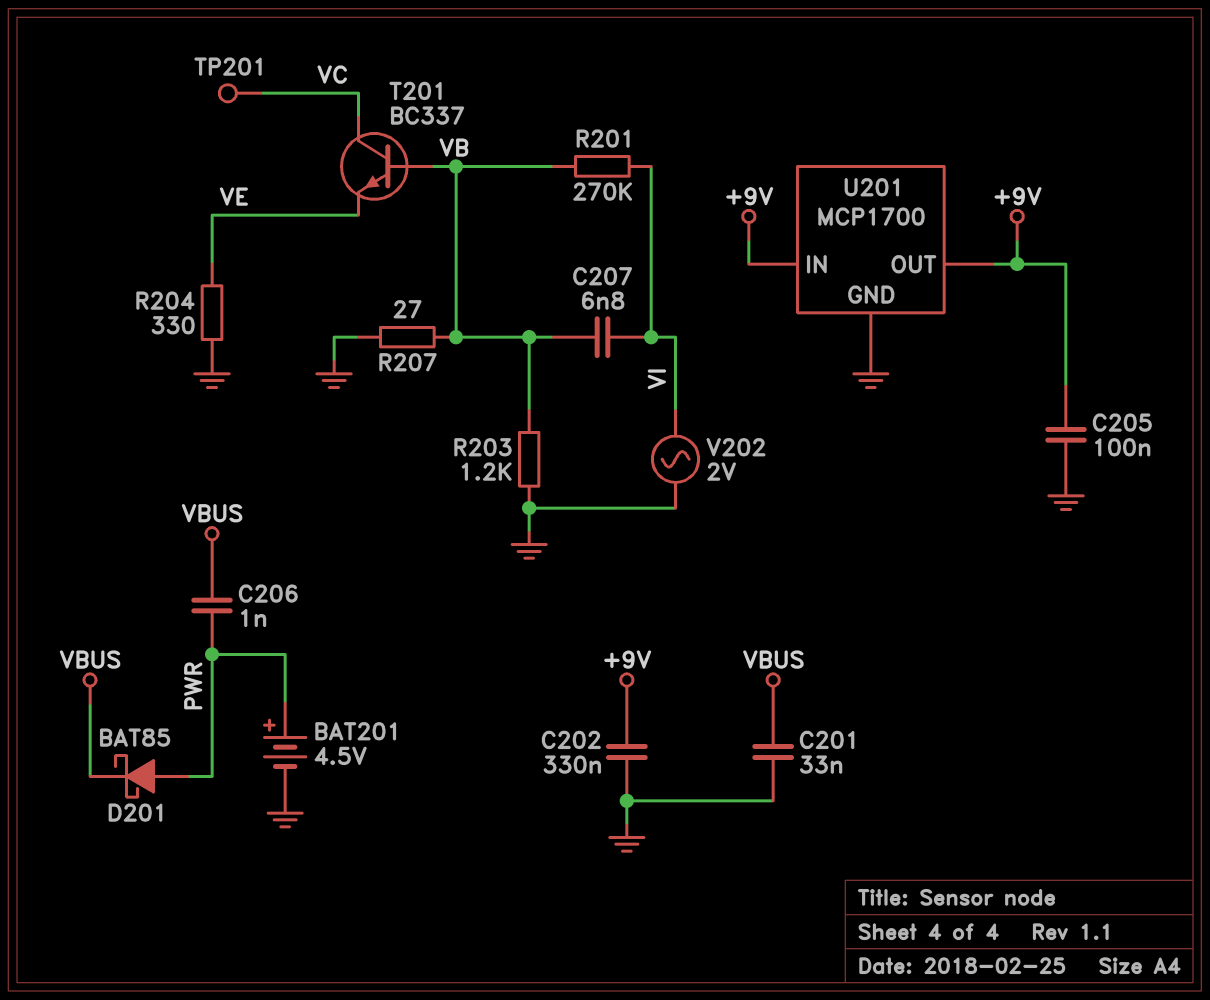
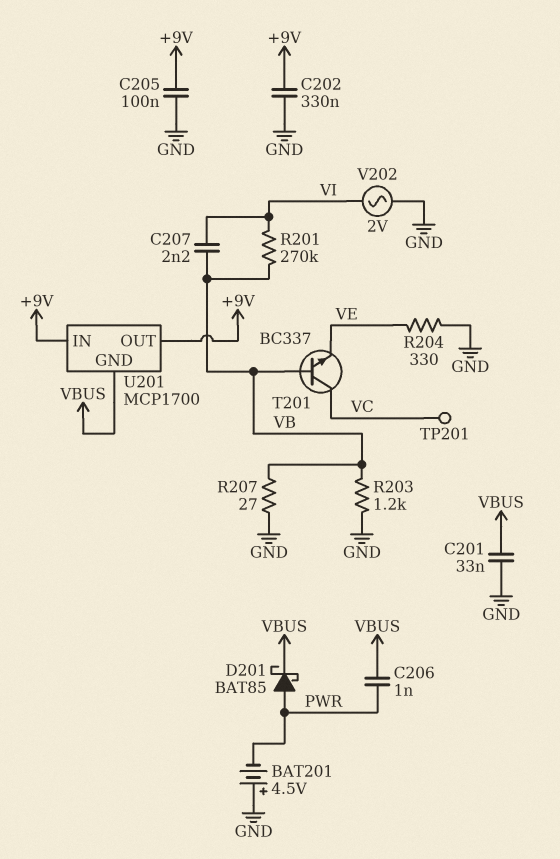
BAT201: 4.5V (plus PWR, minus GND) -> 4.5V (plus GND, minus PWR)
C207: 6.8nF (VB, VI) -> 2.2nF (VB, VI)
U201 pin GND: GND -> VBUS

